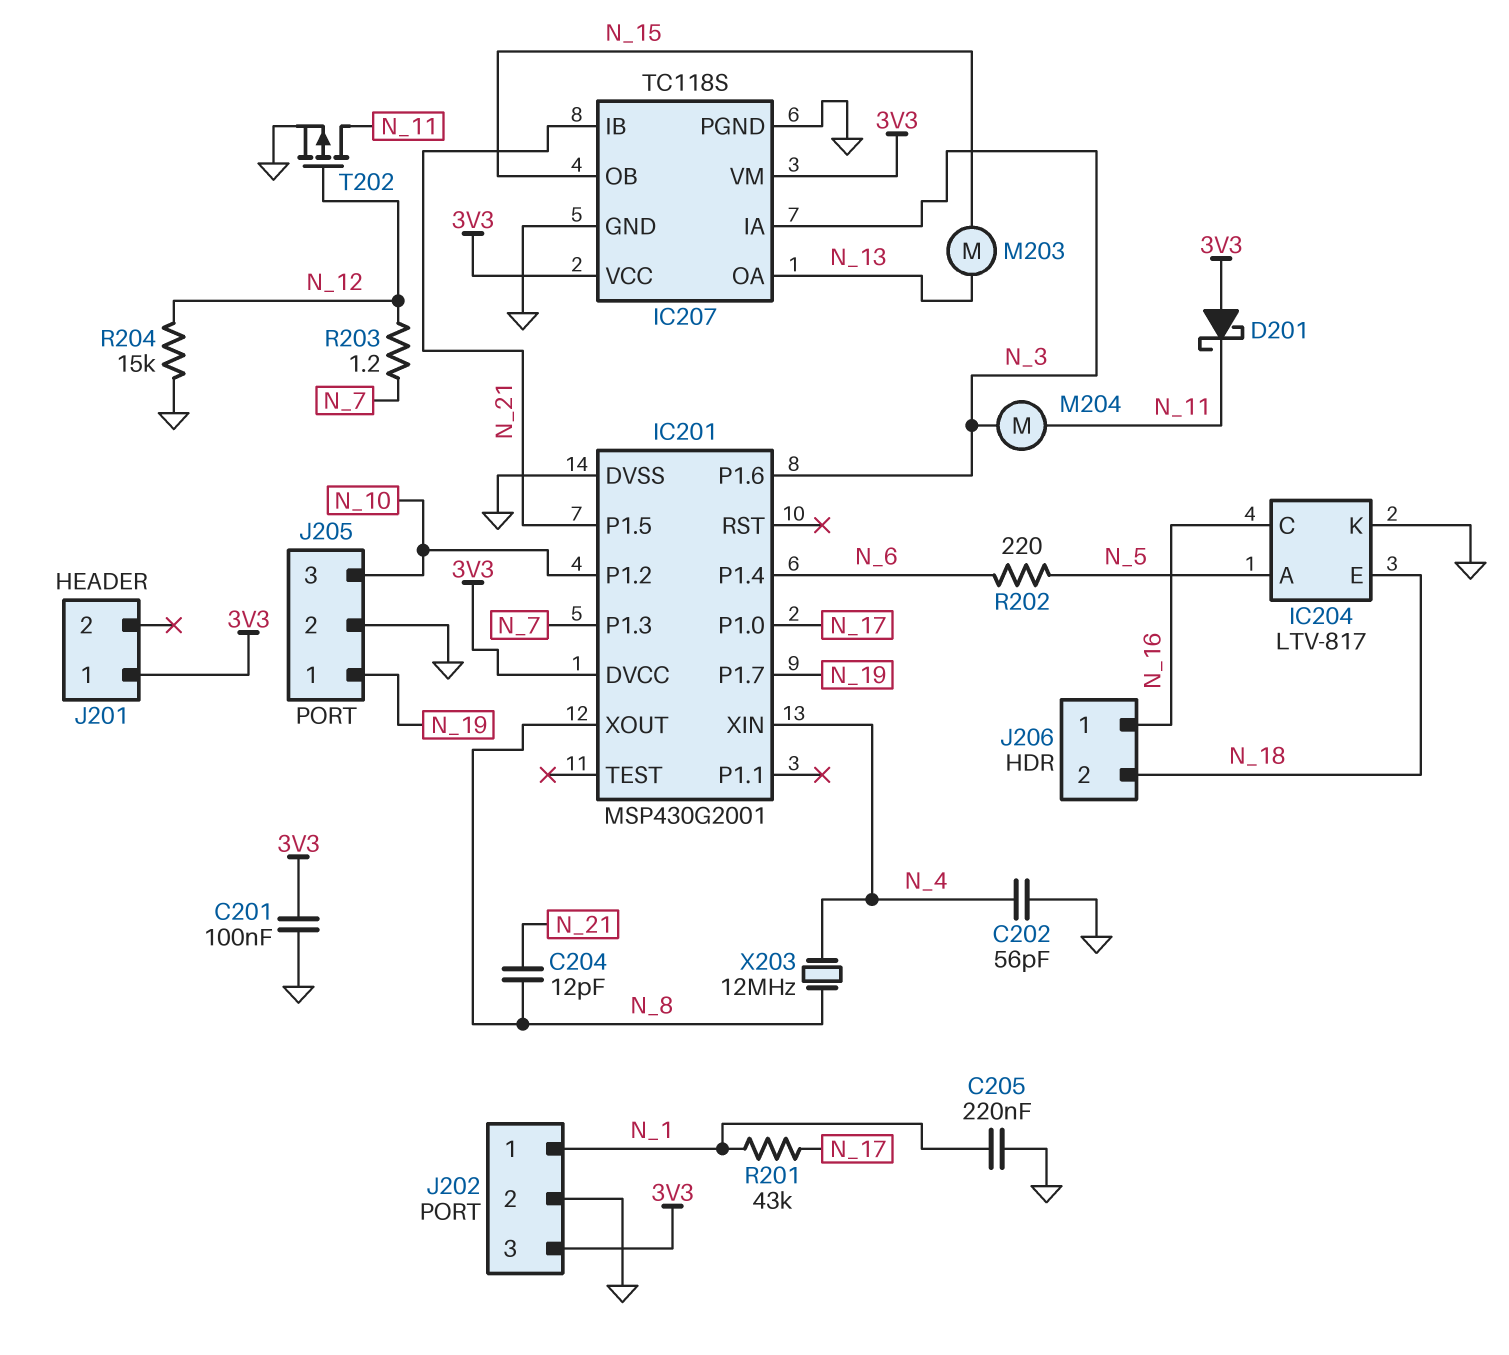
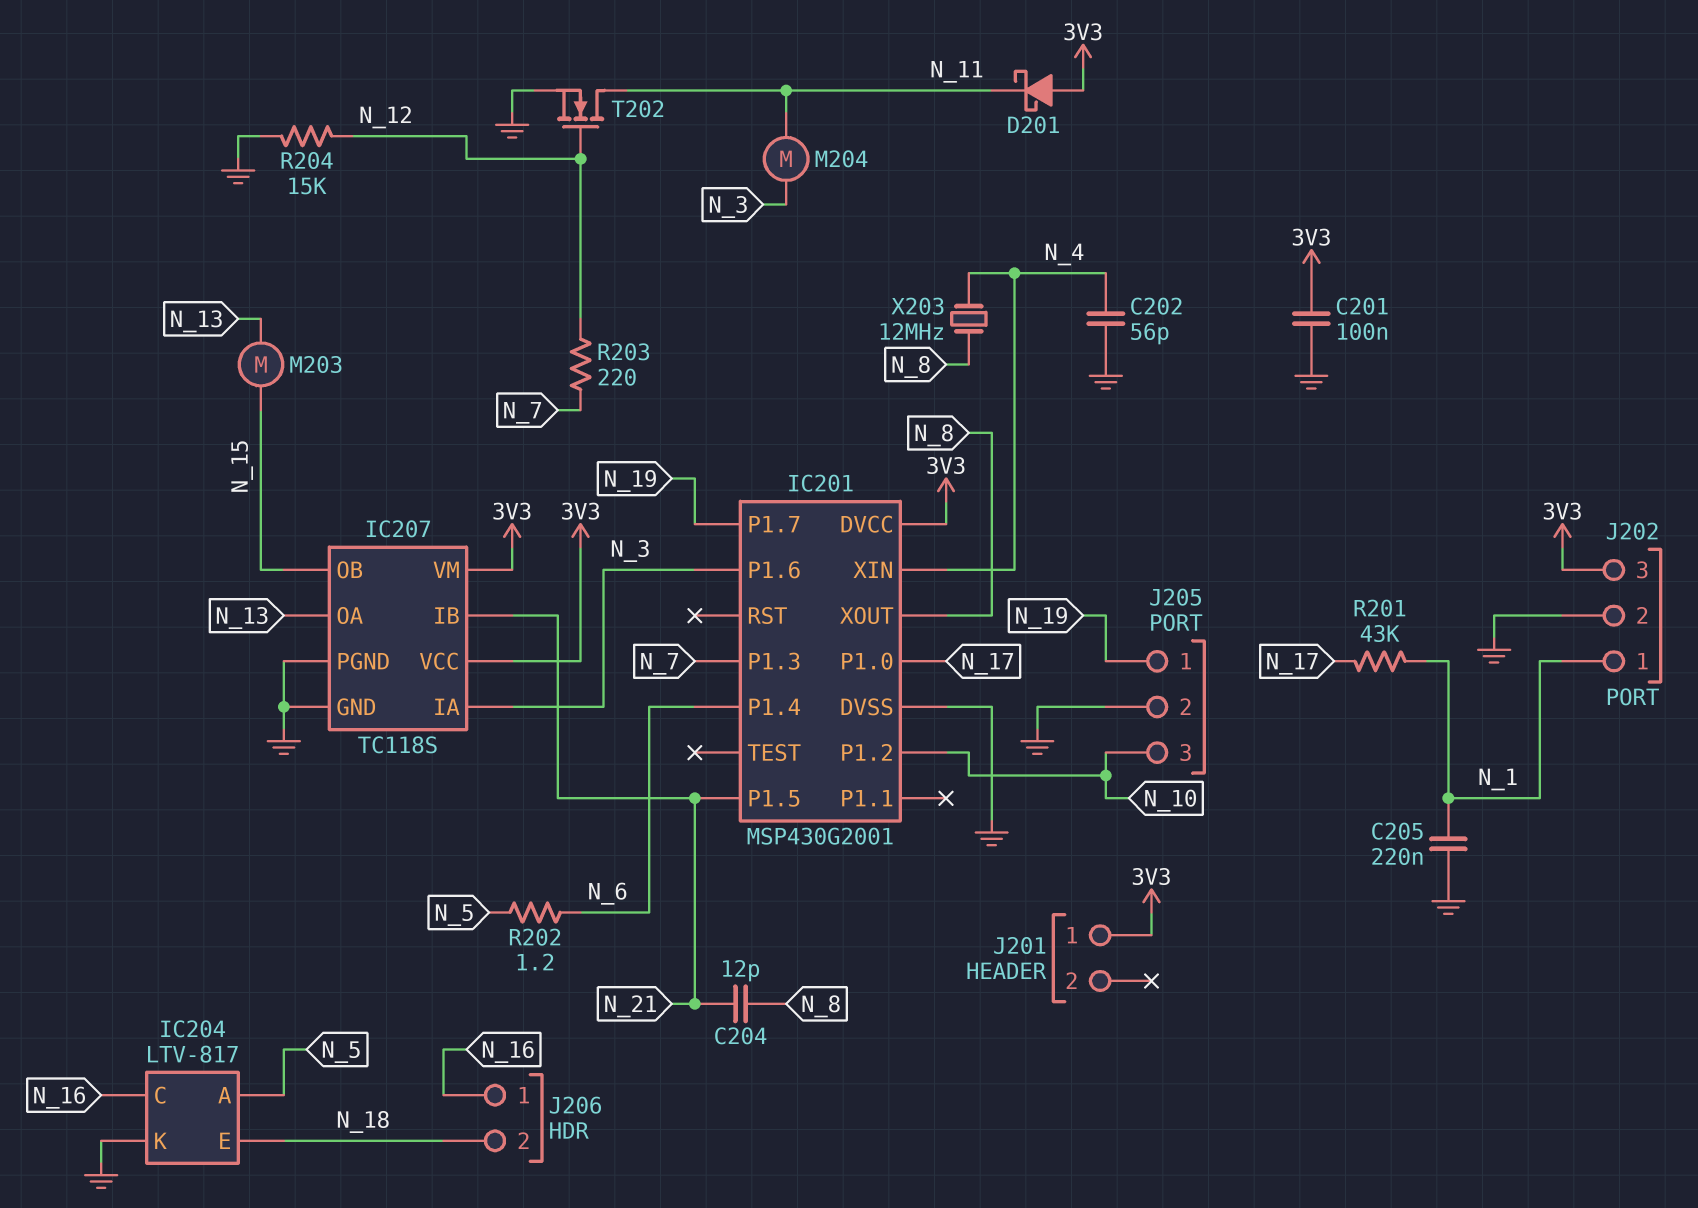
R202: 220 (N_5, N_6) -> 1.2 (N_5, N_6)
R203: 1.2 (N_7, N_12) -> 220 (N_7, N_12)
T202: PMOS (G N_12, D N_11, S GND) -> NMOS (G N_12, D N_11, S GND)

